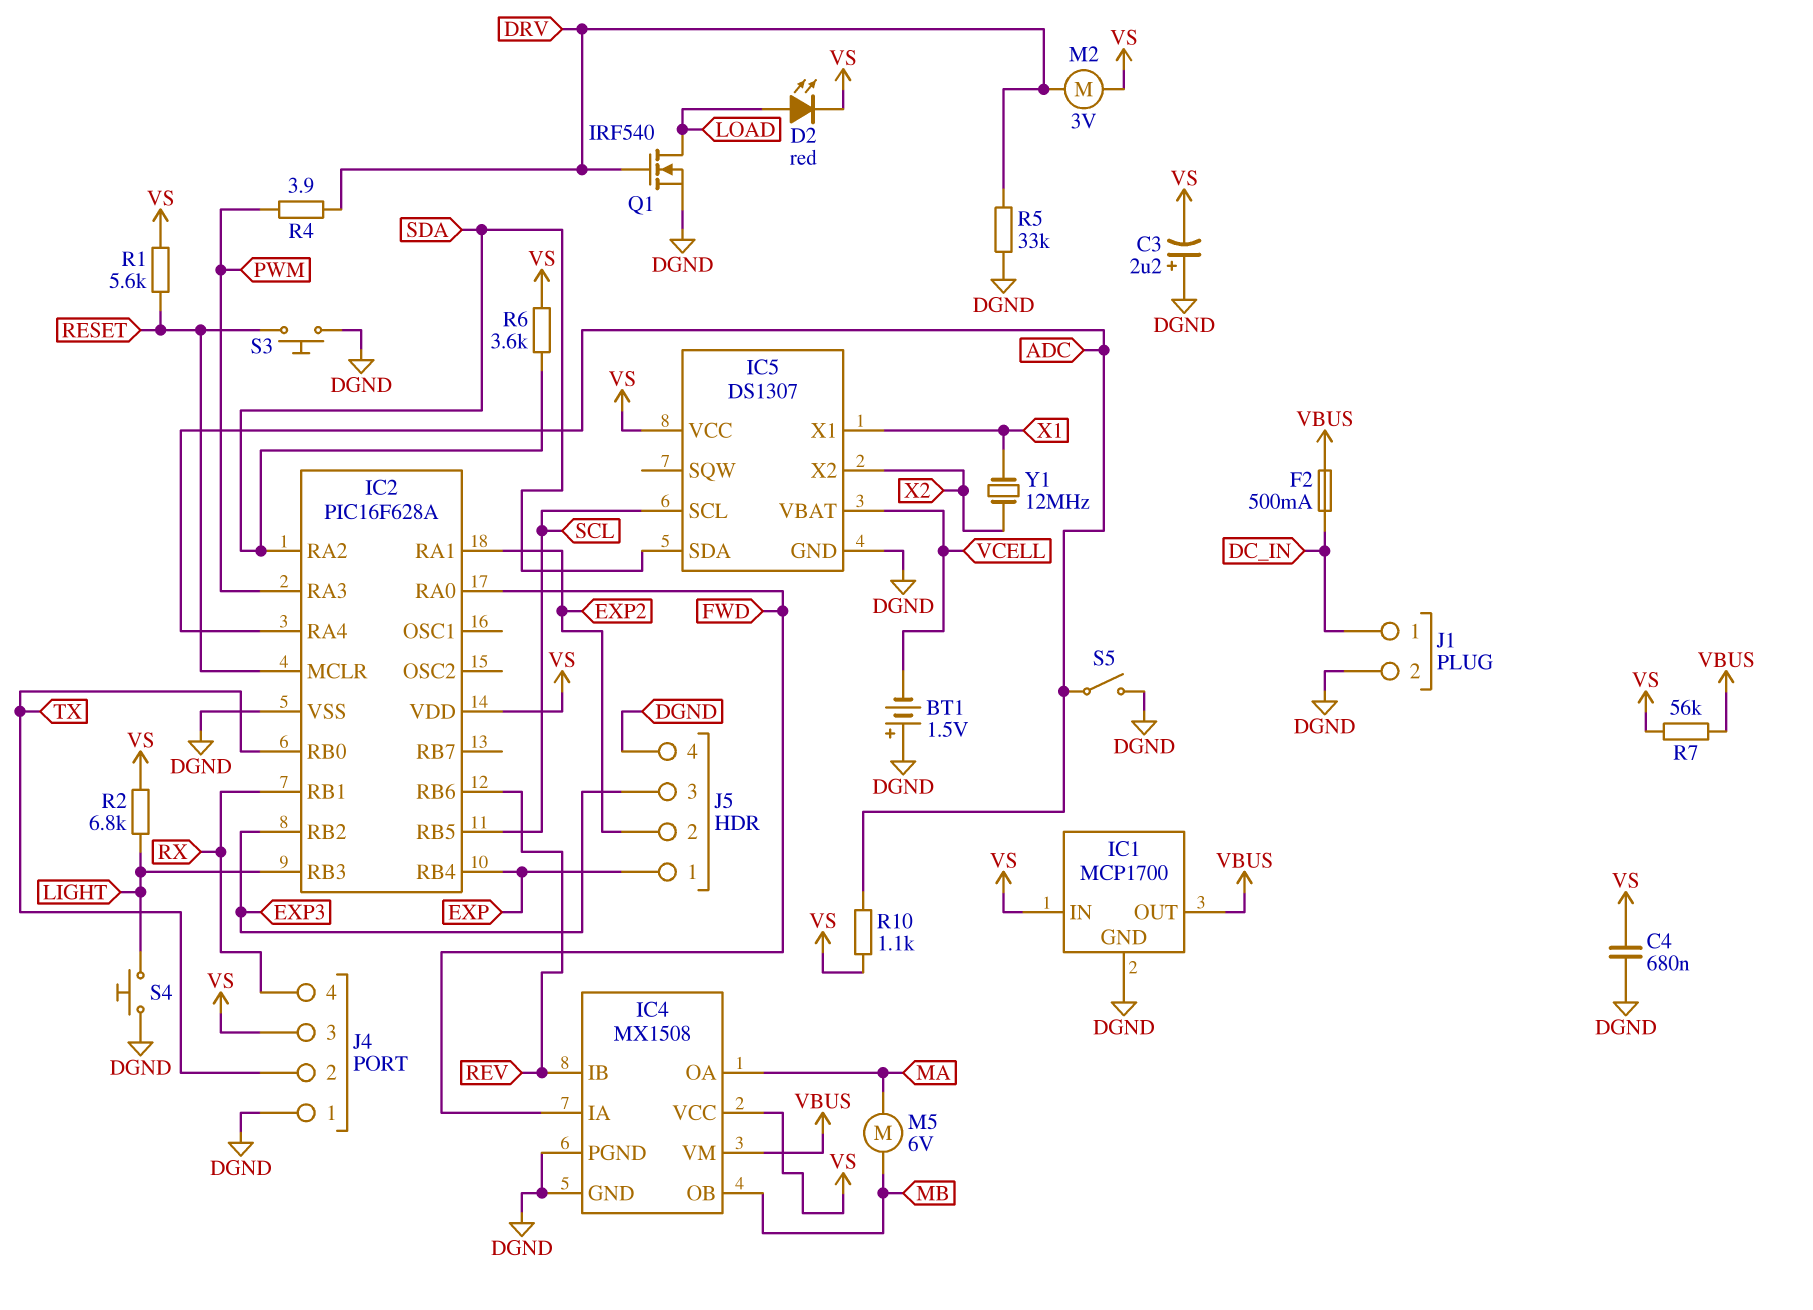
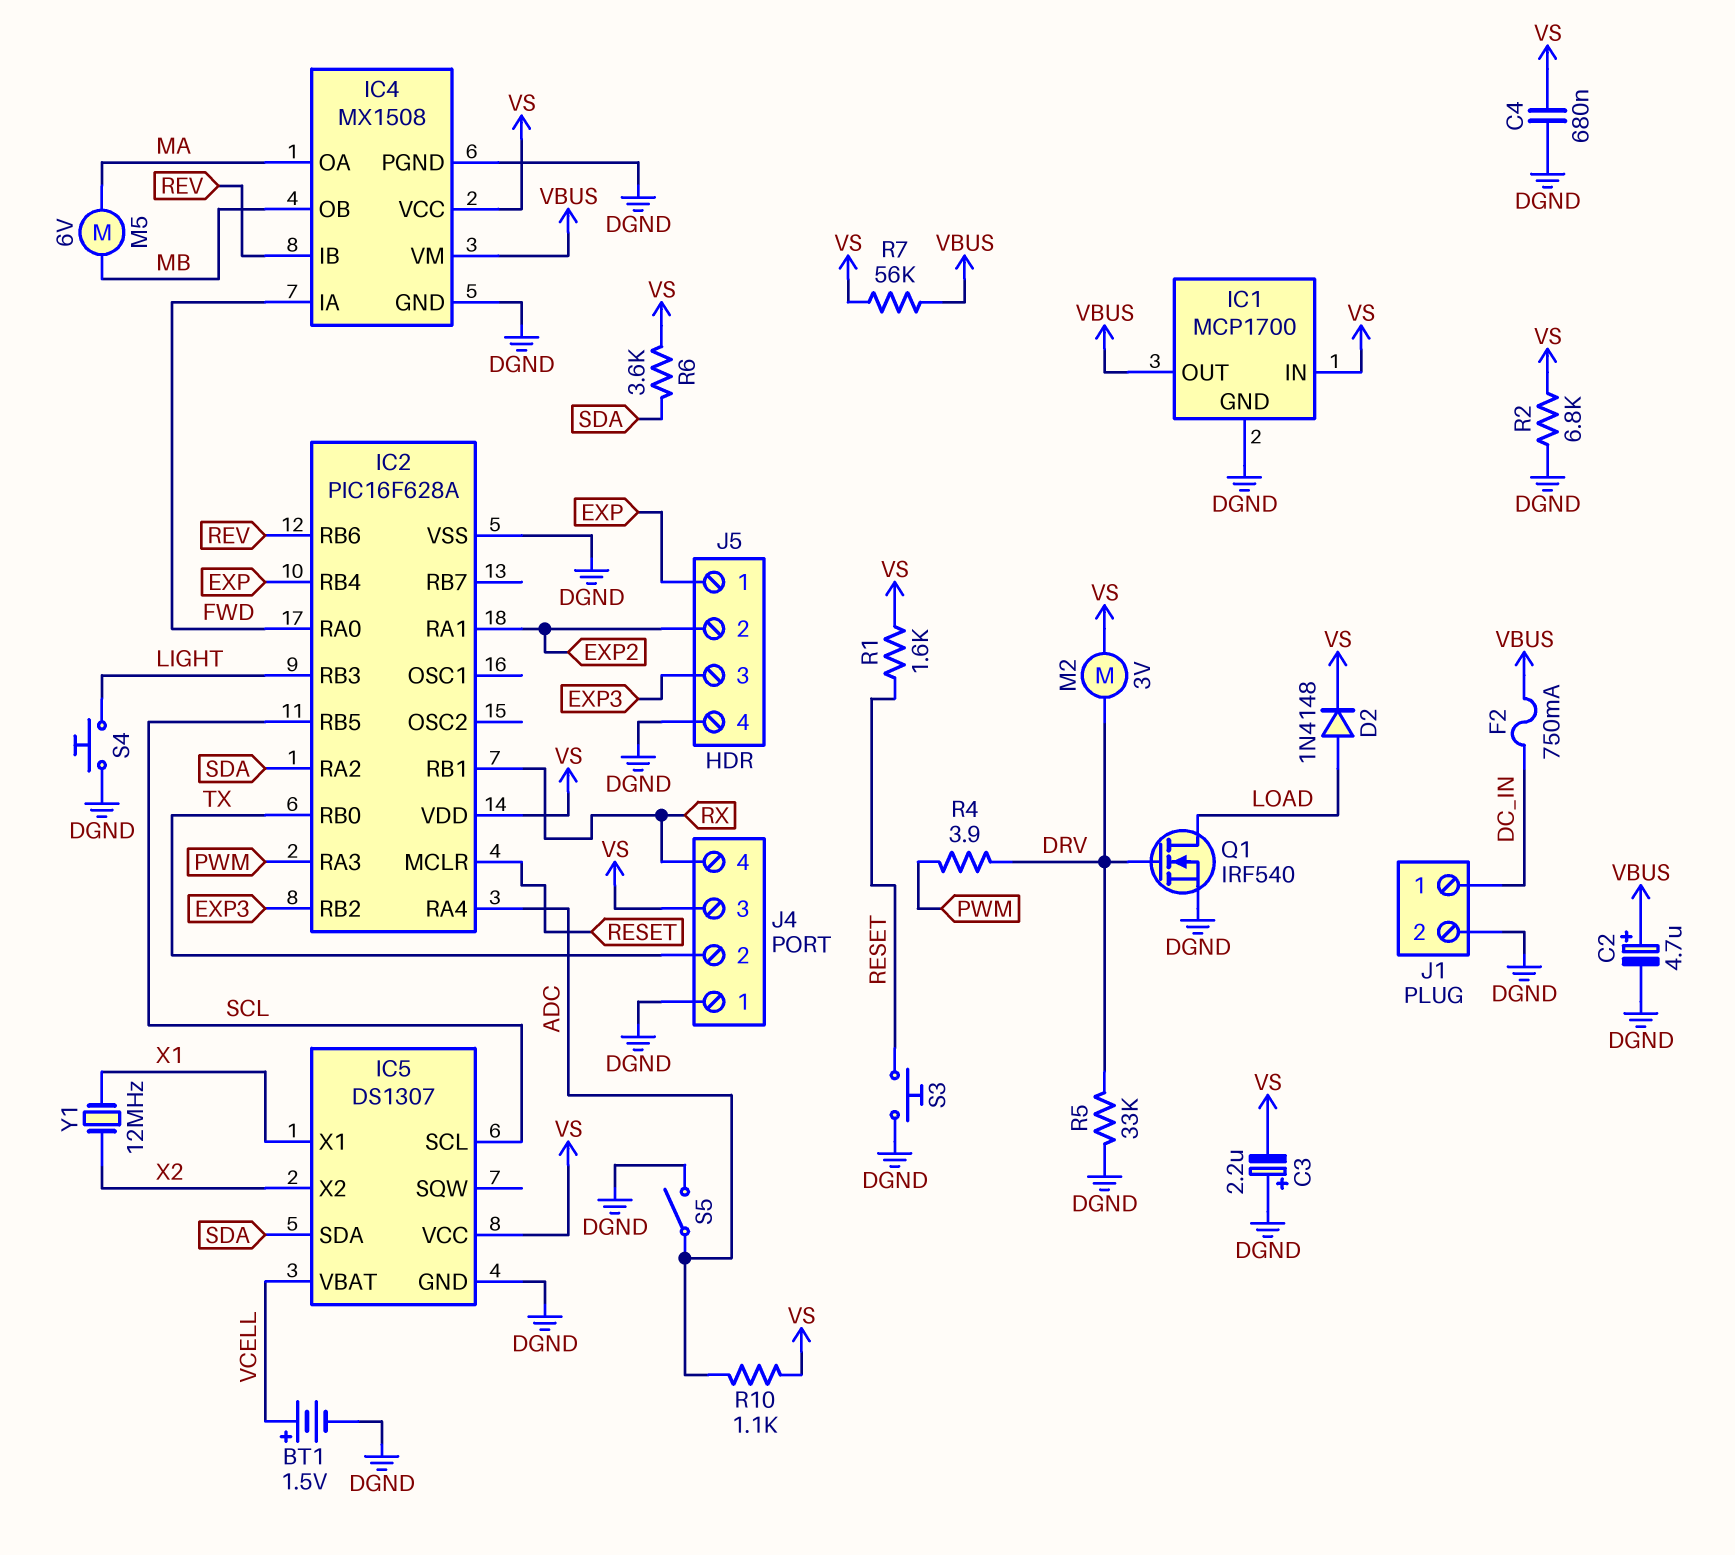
BT1: 1.5V (plus DGND, minus VCELL) -> 1.5V (plus VCELL, minus DGND)
C2: none -> 4.7uF (plus VBUS, minus DGND)
D2: LED red (A LOAD, K VS) -> diode 1N4148 (A LOAD, K VS)
F2: 500mA (DC_IN, VBUS) -> 750mA (DC_IN, VBUS)
R1: 5.6k (RESET, VS) -> 1.6k (RESET, VS)
R2: 6.8k (LIGHT, VS) -> 6.8k (DGND, VS)

